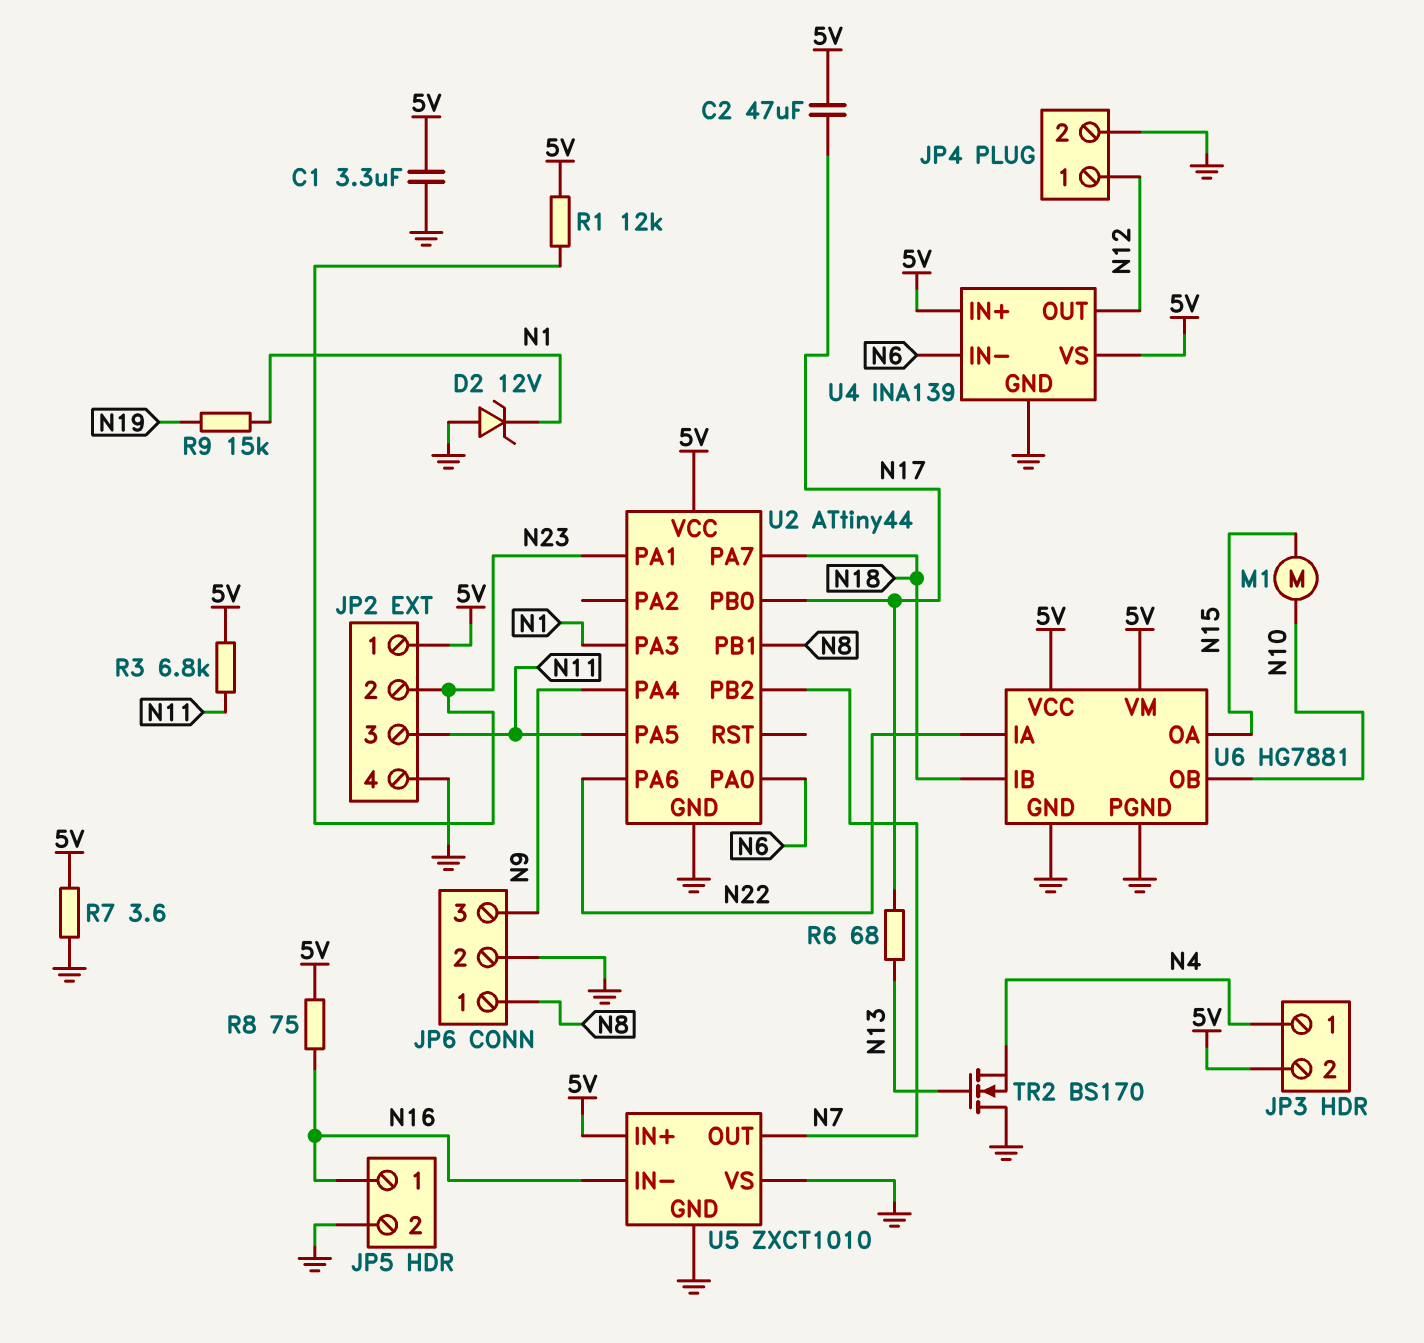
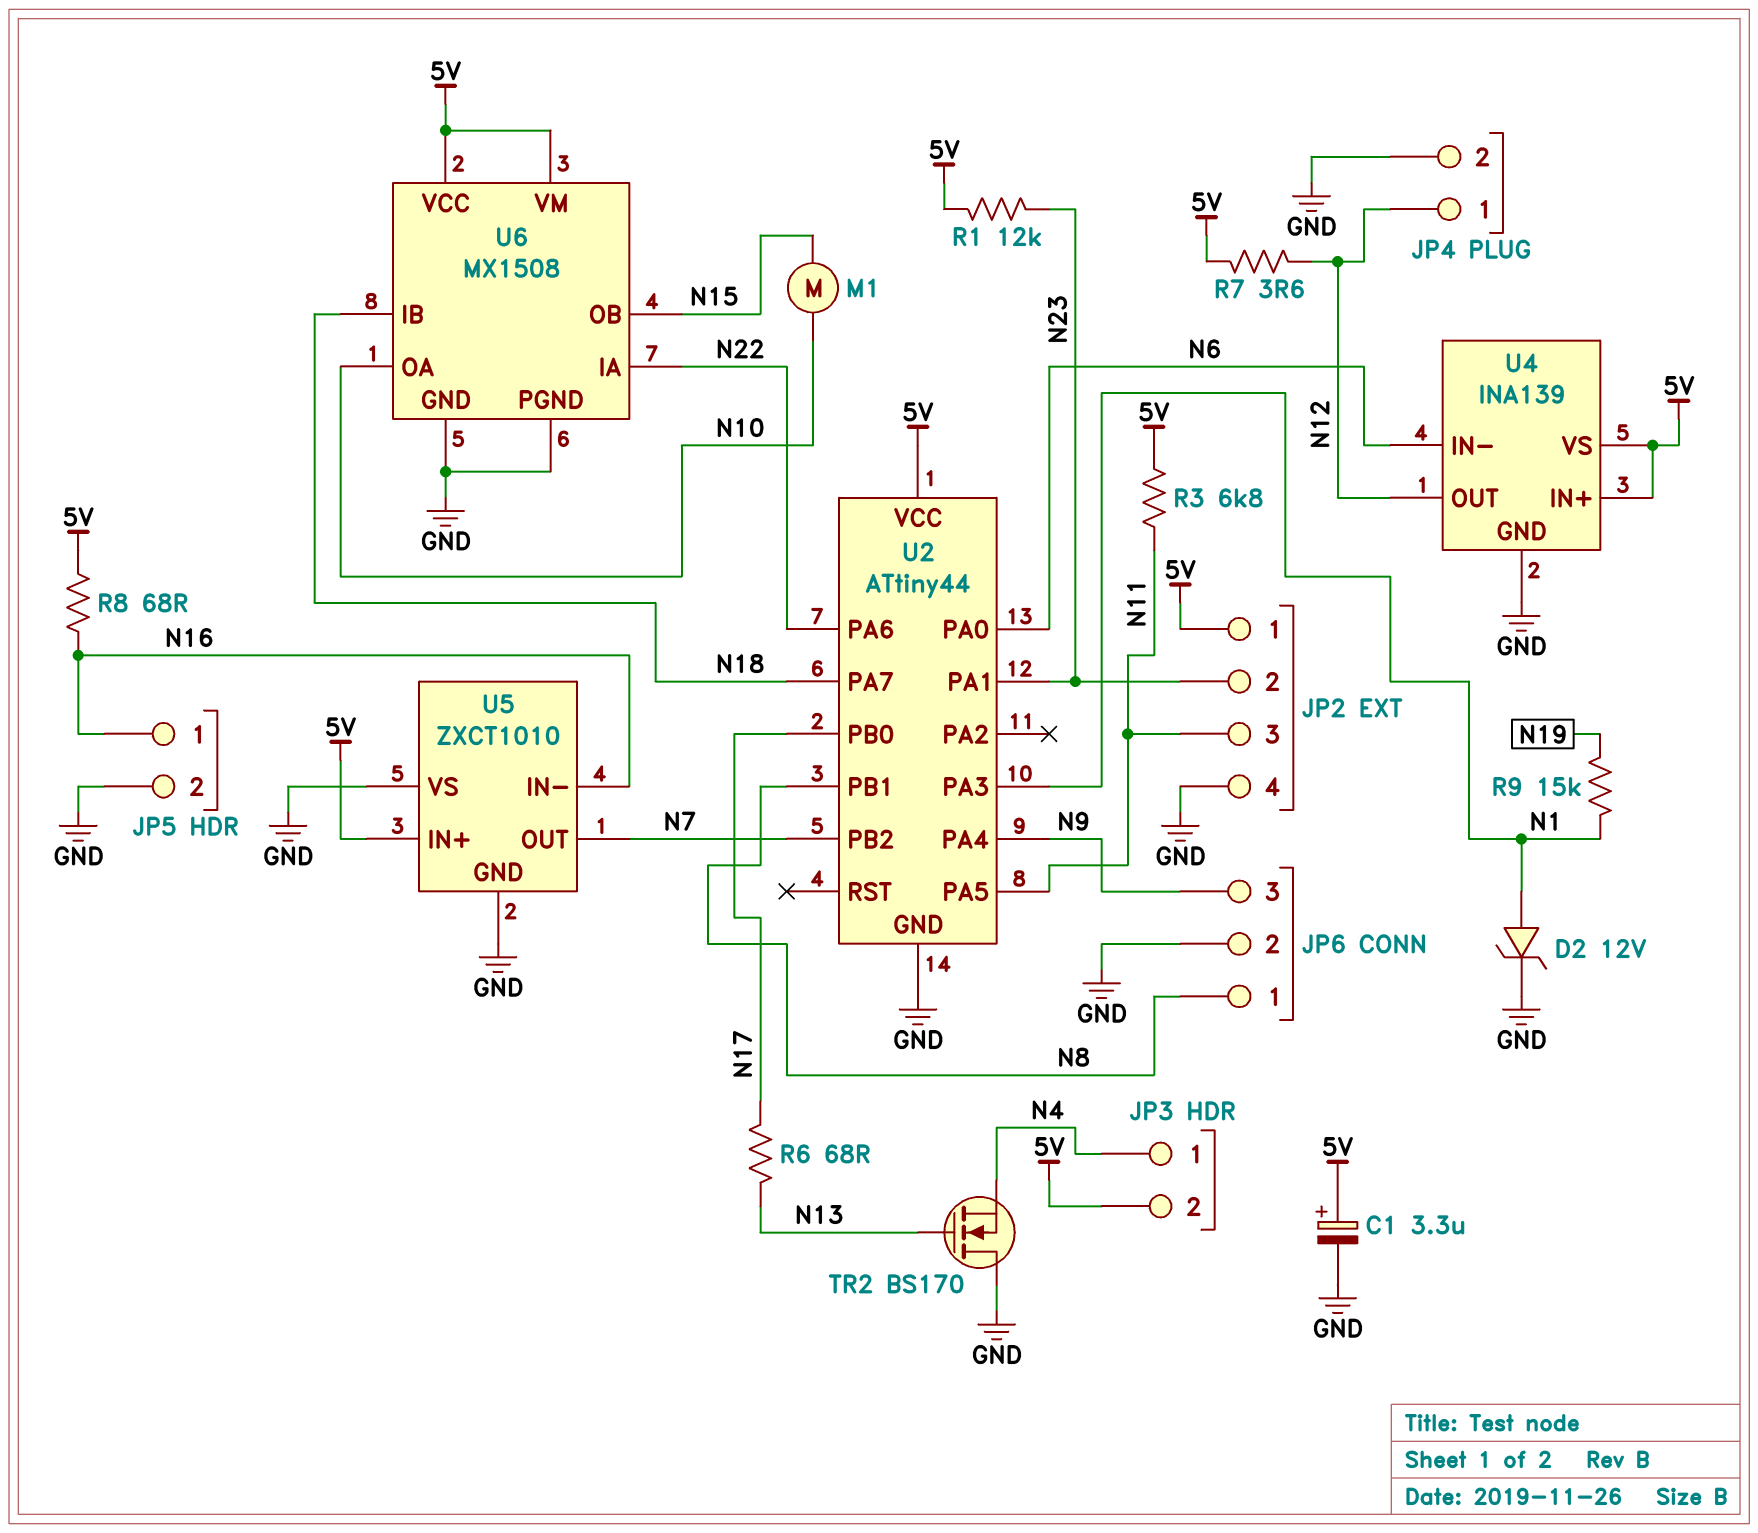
C1: 3.3uF (5V, GND) -> 3.3uF (plus 5V, minus GND)
C2: 47uF (5V, N17) -> none
D2: zener 12V (A GND, K N1) -> zener 12V (A N1, K GND)
R7: 3.6 (5V, GND) -> 3.6 (5V, N12)
R8: 75 (5V, N16) -> 68 (5V, N16)
U6: HG7881 -> MX1508
U6 pin OA: N15 -> N10
U6 pin OB: N10 -> N15

